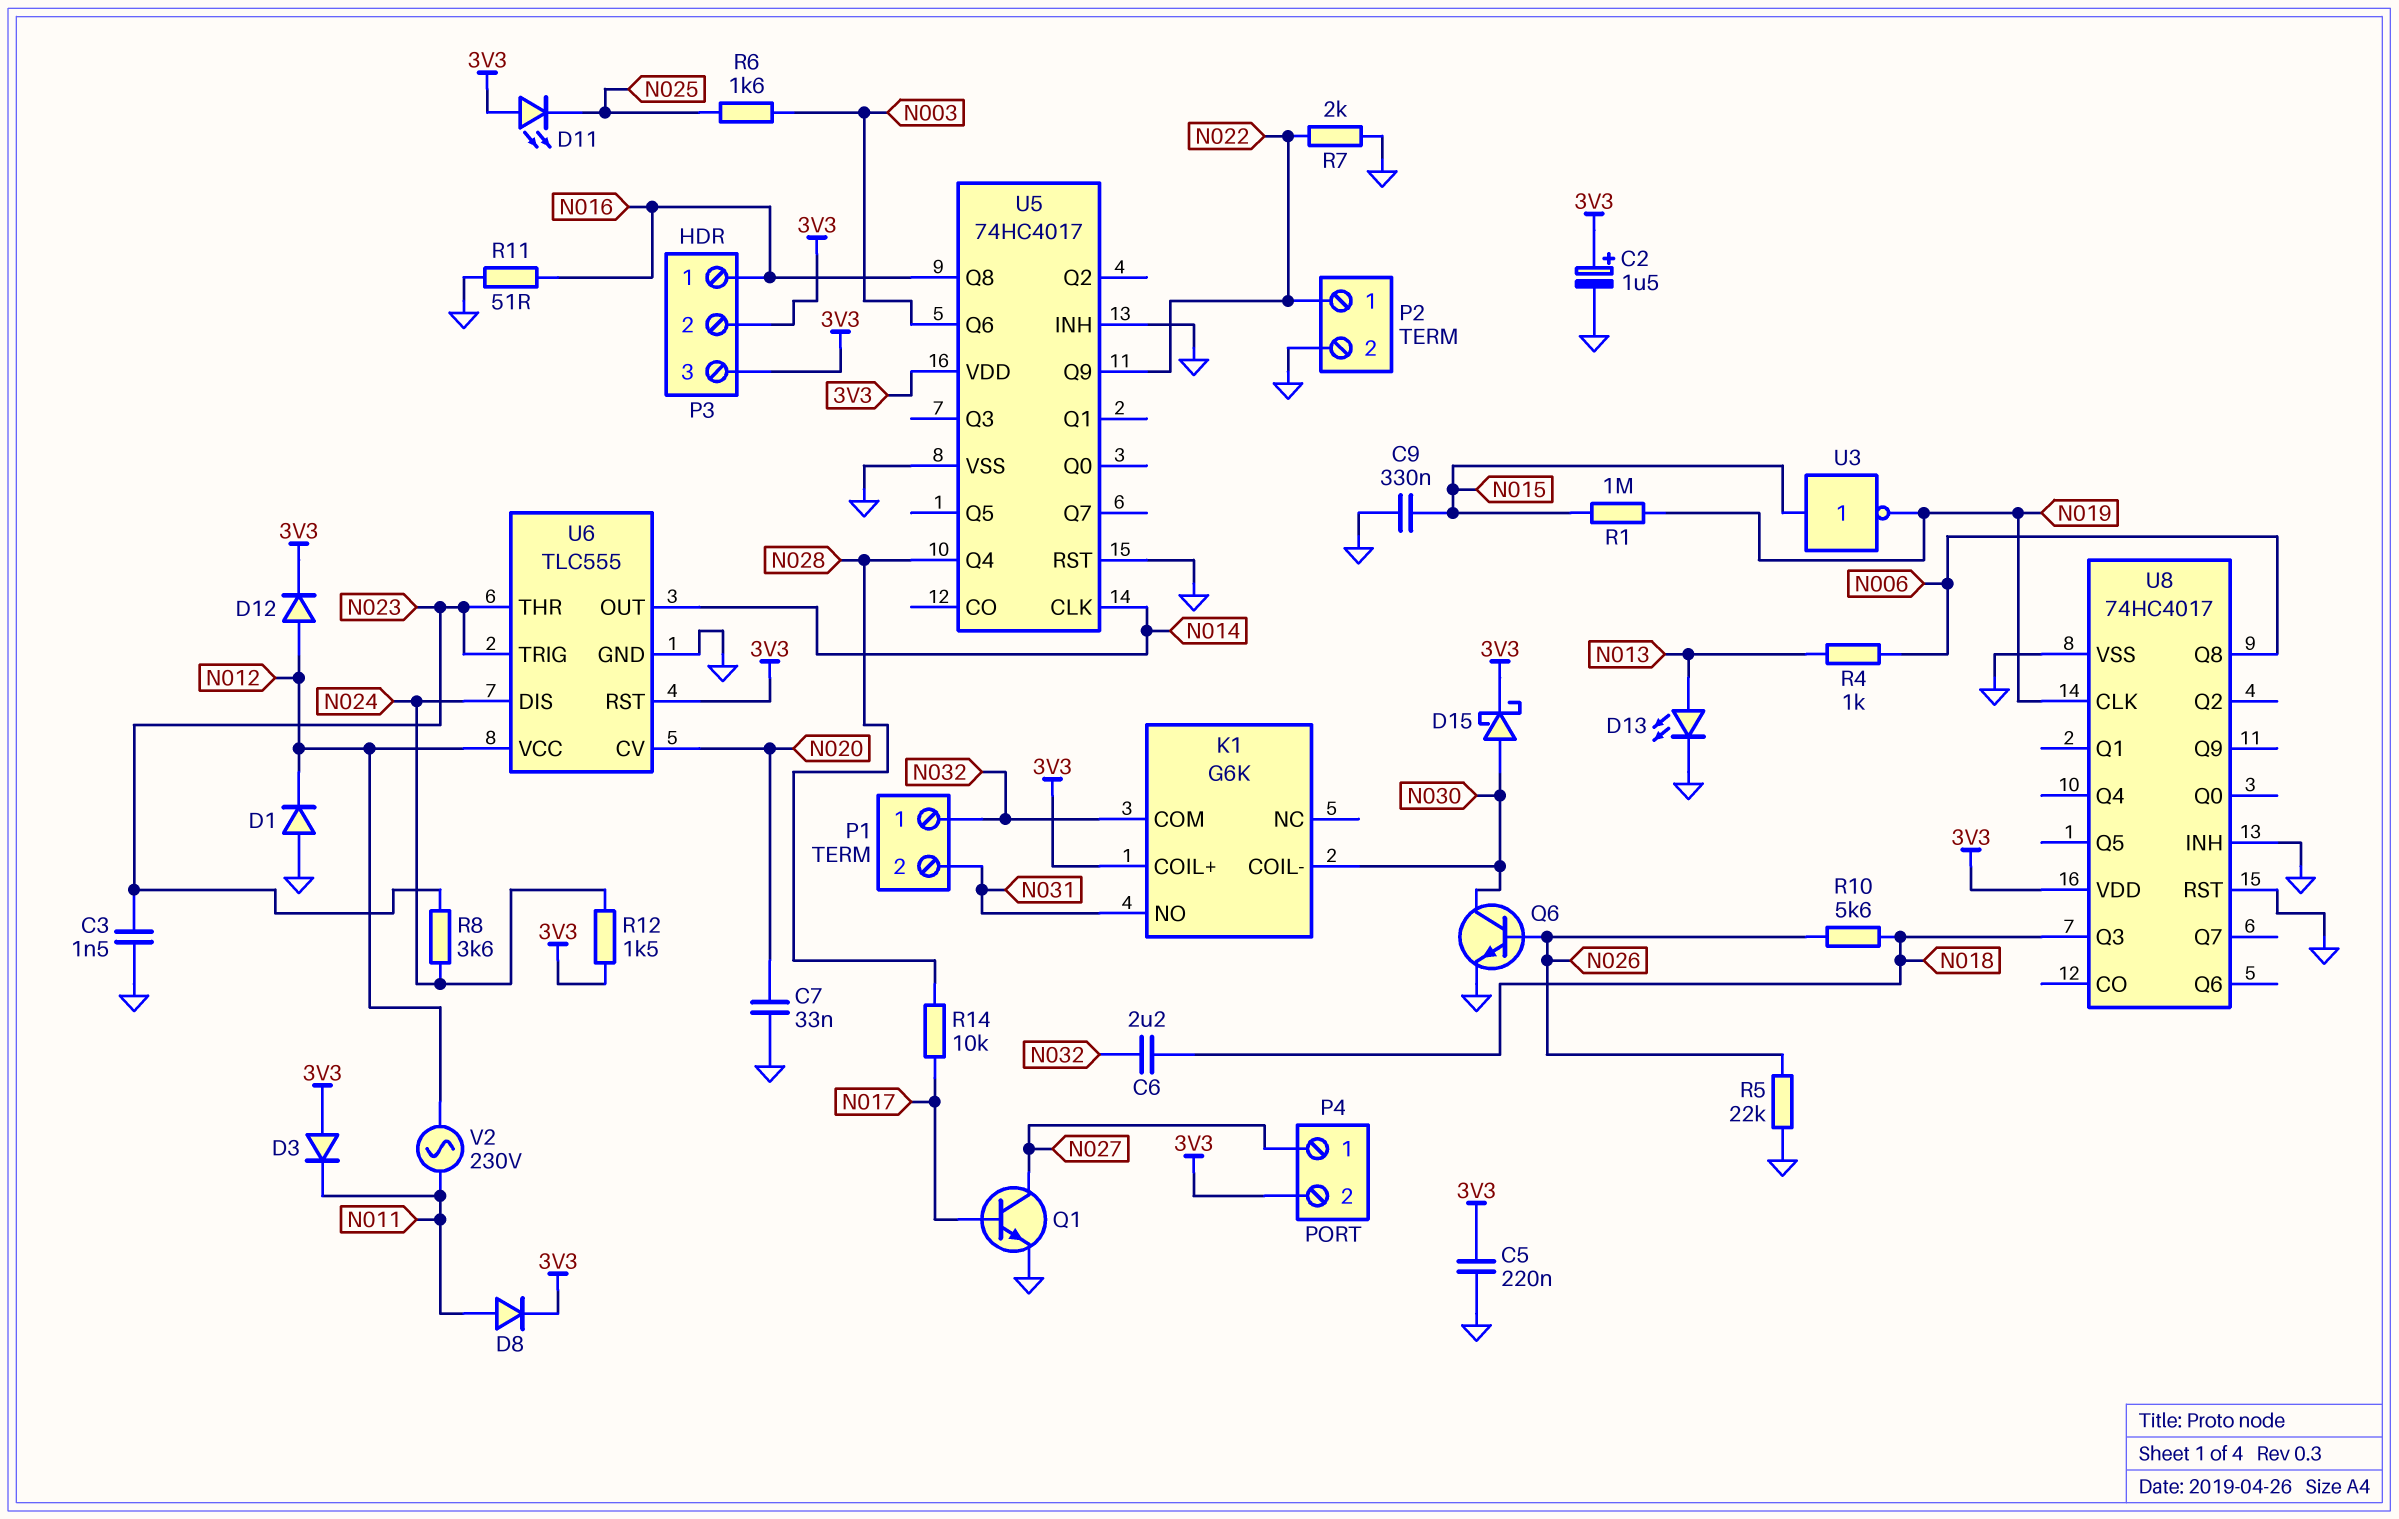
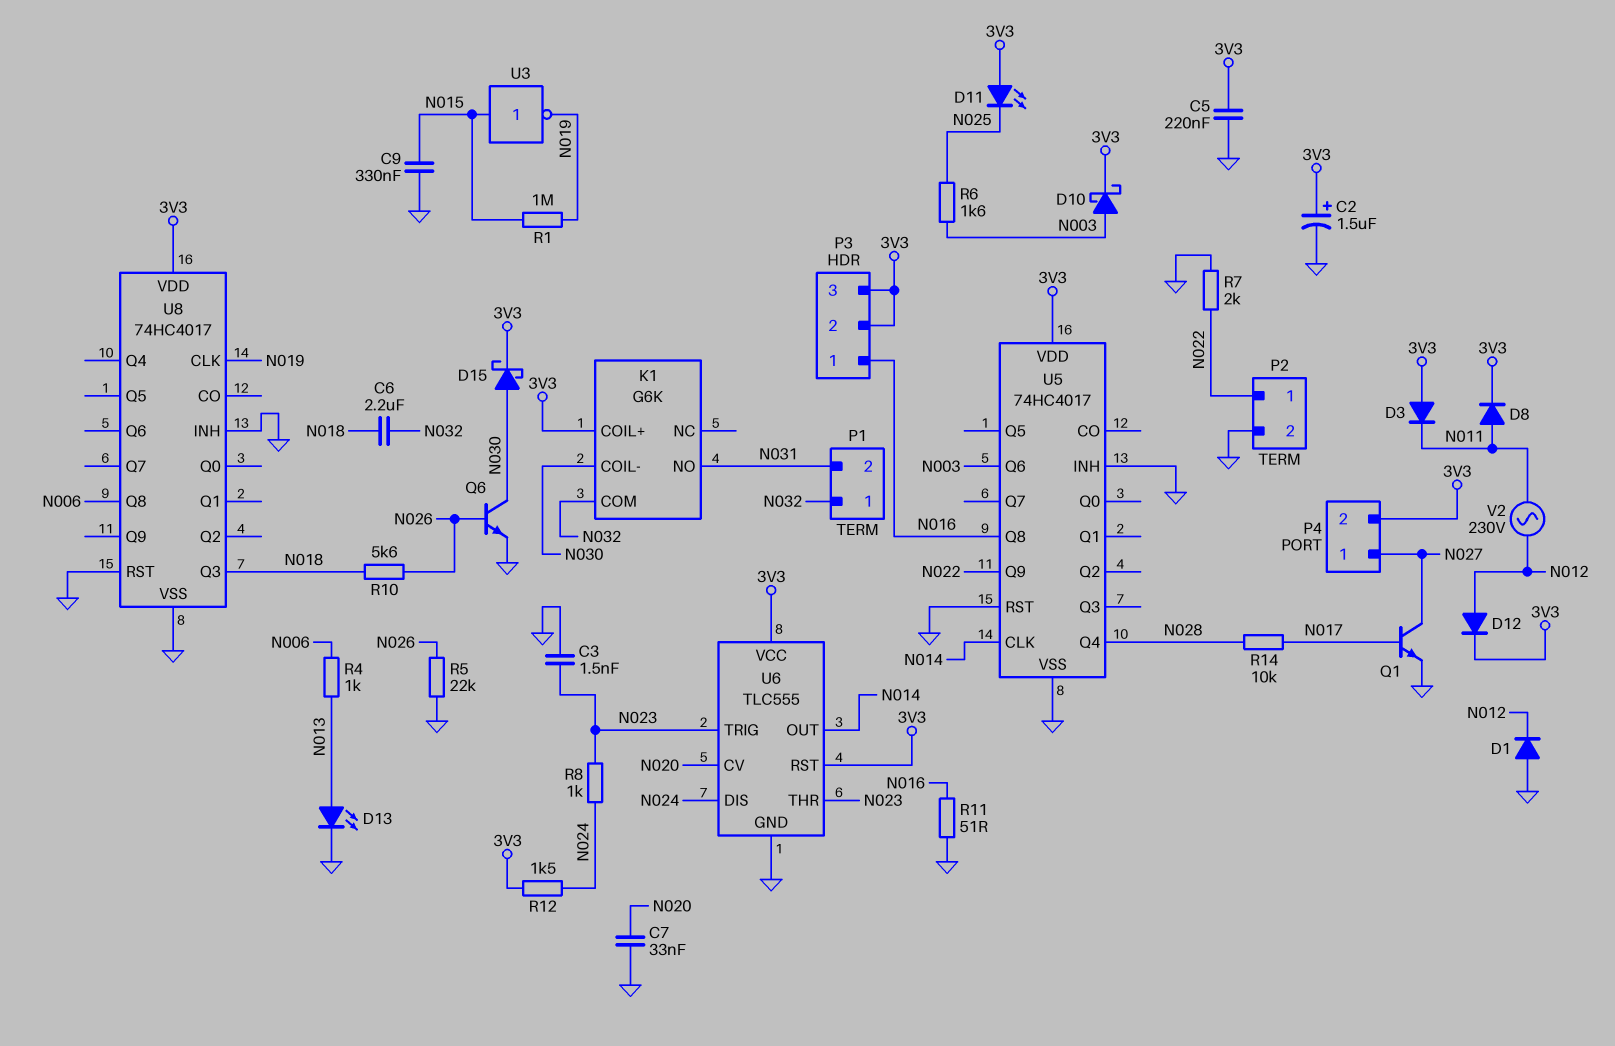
D10: none -> schottky (A N003, K 3V3)
R8: 3.6k (N023, N024) -> 1k (N023, N024)
U6 pin VCC: N012 -> 3V3

